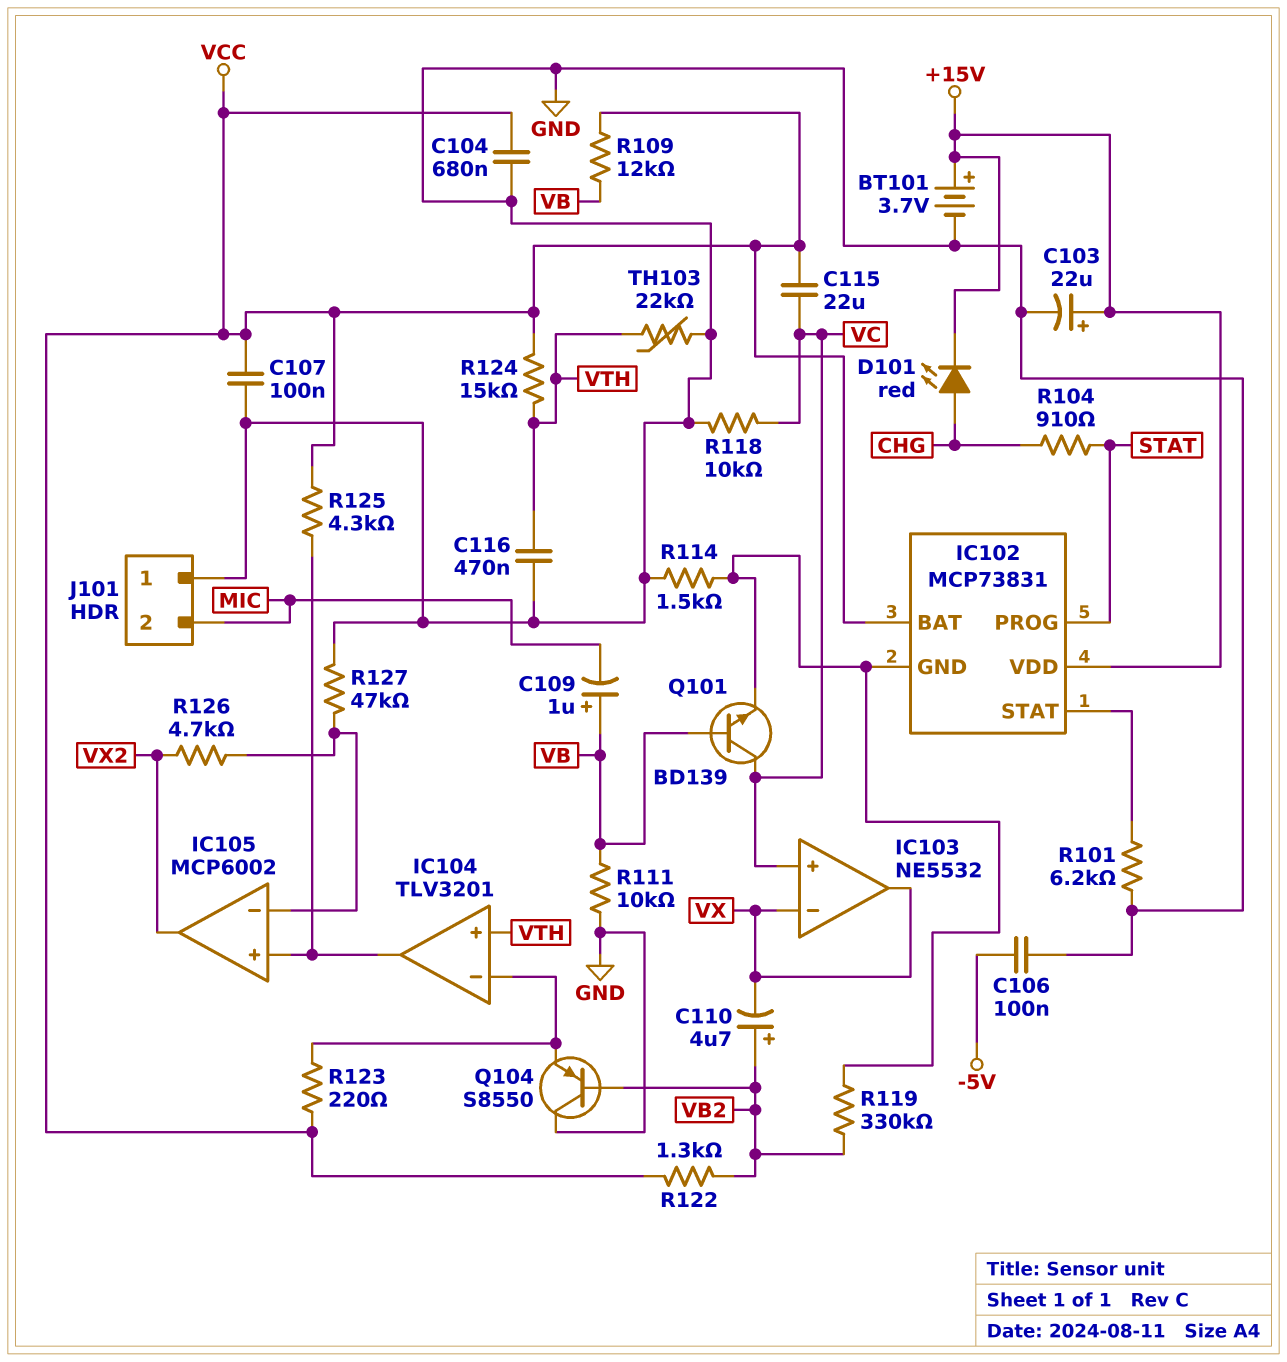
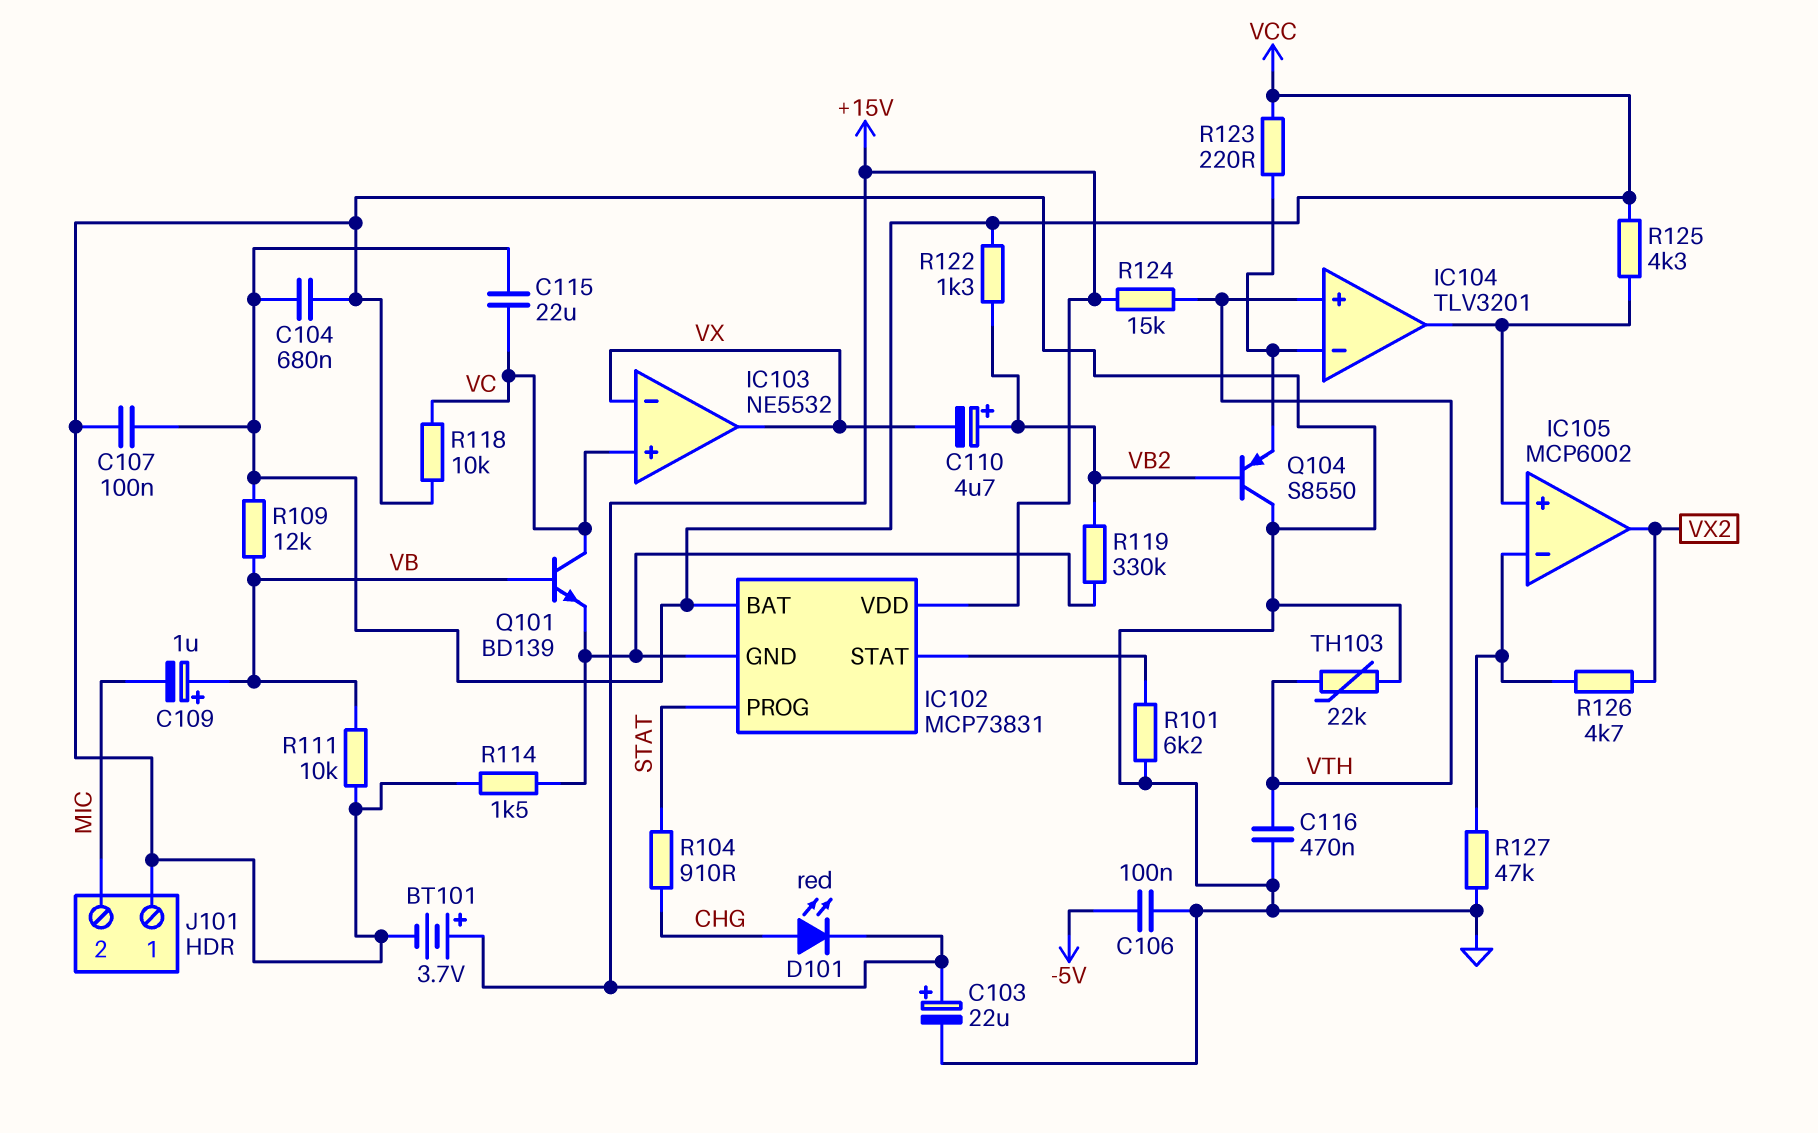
R124: 15k (VCC, VTH) -> 15k (+15V, VTH)

